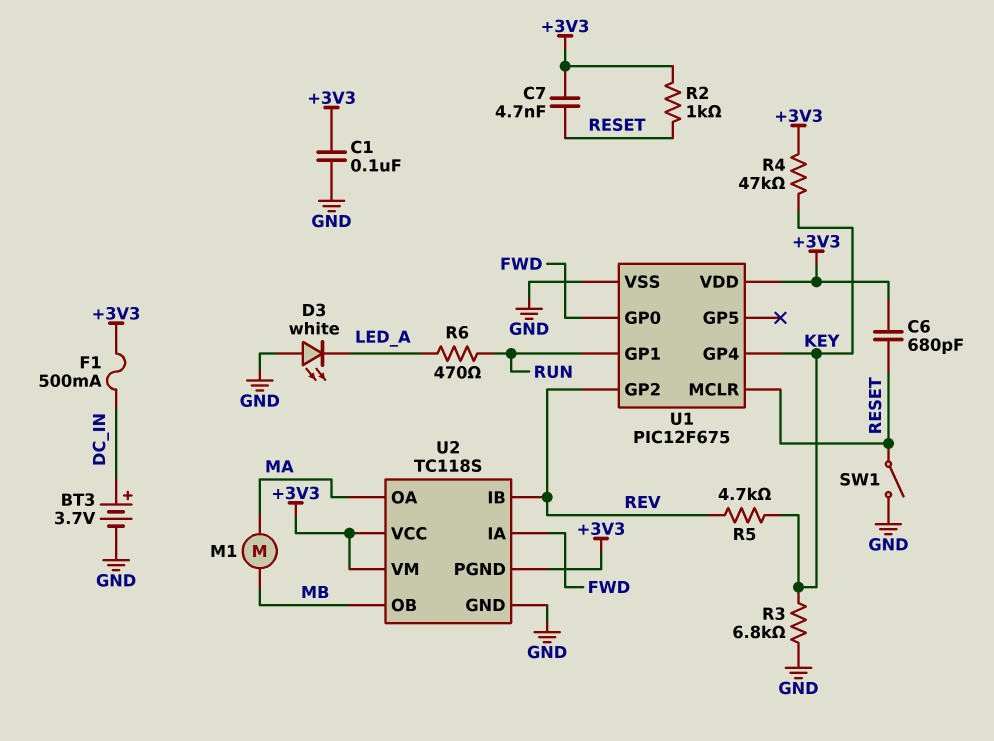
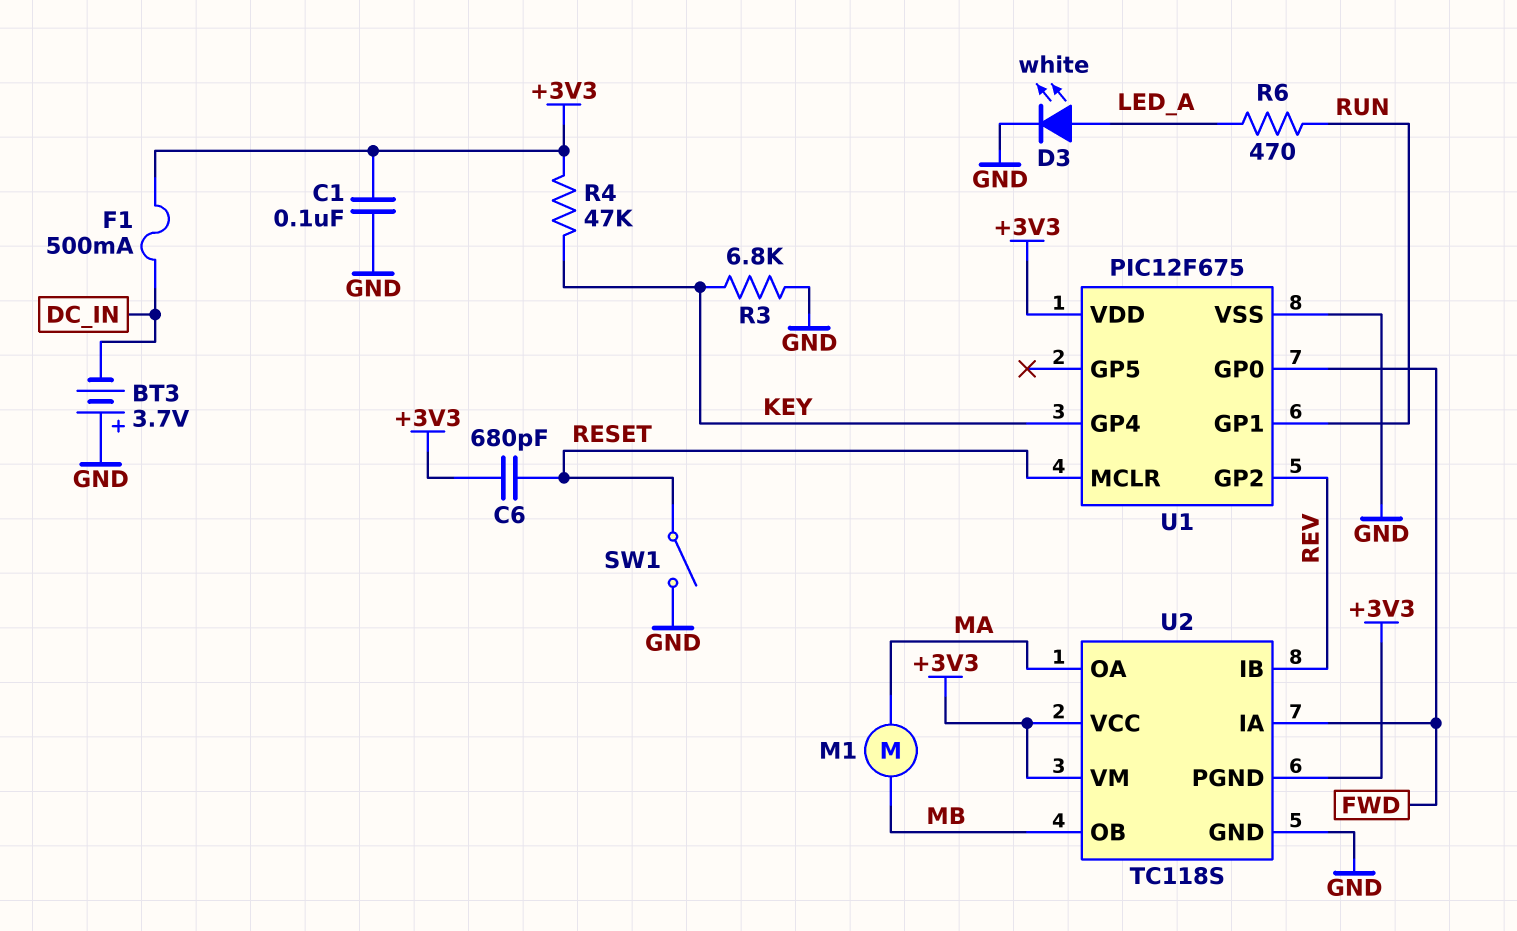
BT3: 3.7V (plus DC_IN, minus GND) -> 3.7V (plus GND, minus DC_IN)
C7: 4.7nF (+3V3, RESET) -> none
D3: LED white (A GND, K LED_A) -> LED white (A LED_A, K GND)
R2: 1k (+3V3, RESET) -> none
R5: 4.7k (KEY, REV) -> none

